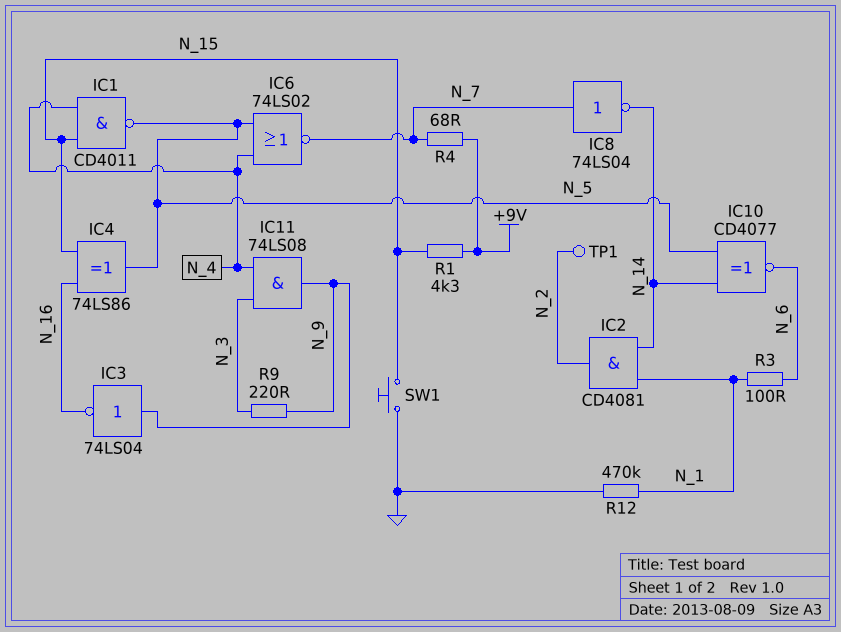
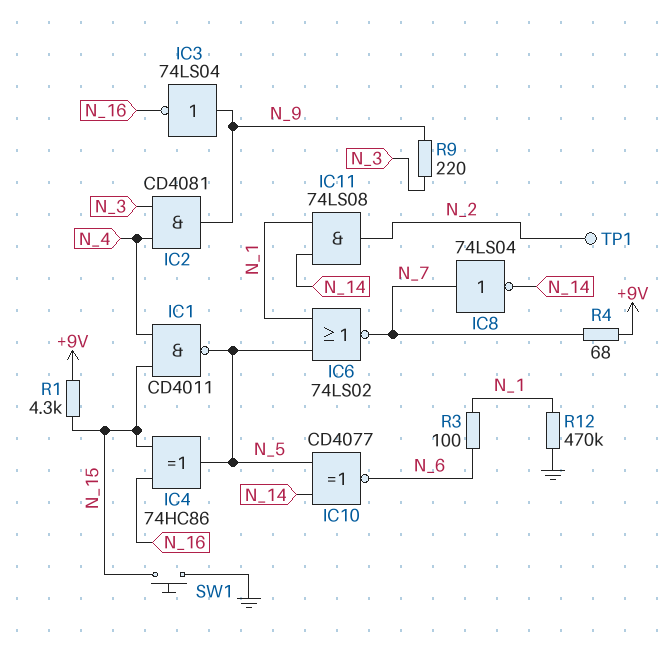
IC2: AND CD4081 (in N_1, in N_14, out N_2) -> AND CD4081 (in N_3, in N_4, out N_9)
IC4: XOR 74LS86 (in N_15, in N_16, out N_5) -> XOR 74HC86 (in N_15, in N_16, out N_5)
IC6: NOR 74LS02 (in N_4, in N_5, out N_7) -> NOR 74LS02 (in N_1, in N_5, out N_7)
IC11: AND 74LS08 (in N_3, in N_4, out N_9) -> AND 74LS08 (in N_1, in N_14, out N_2)

